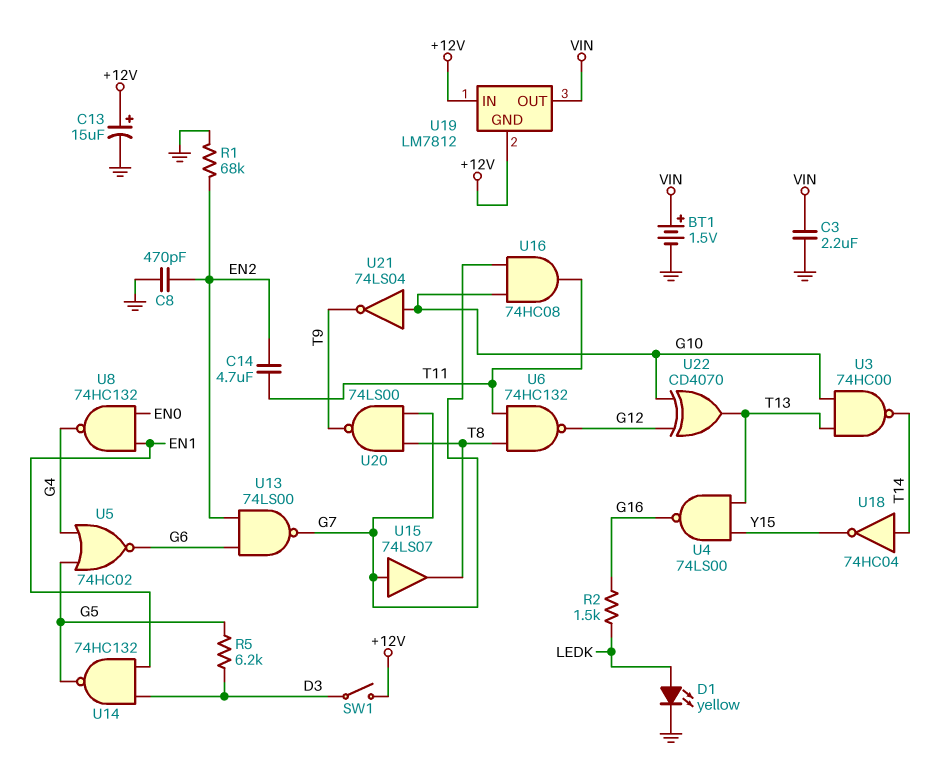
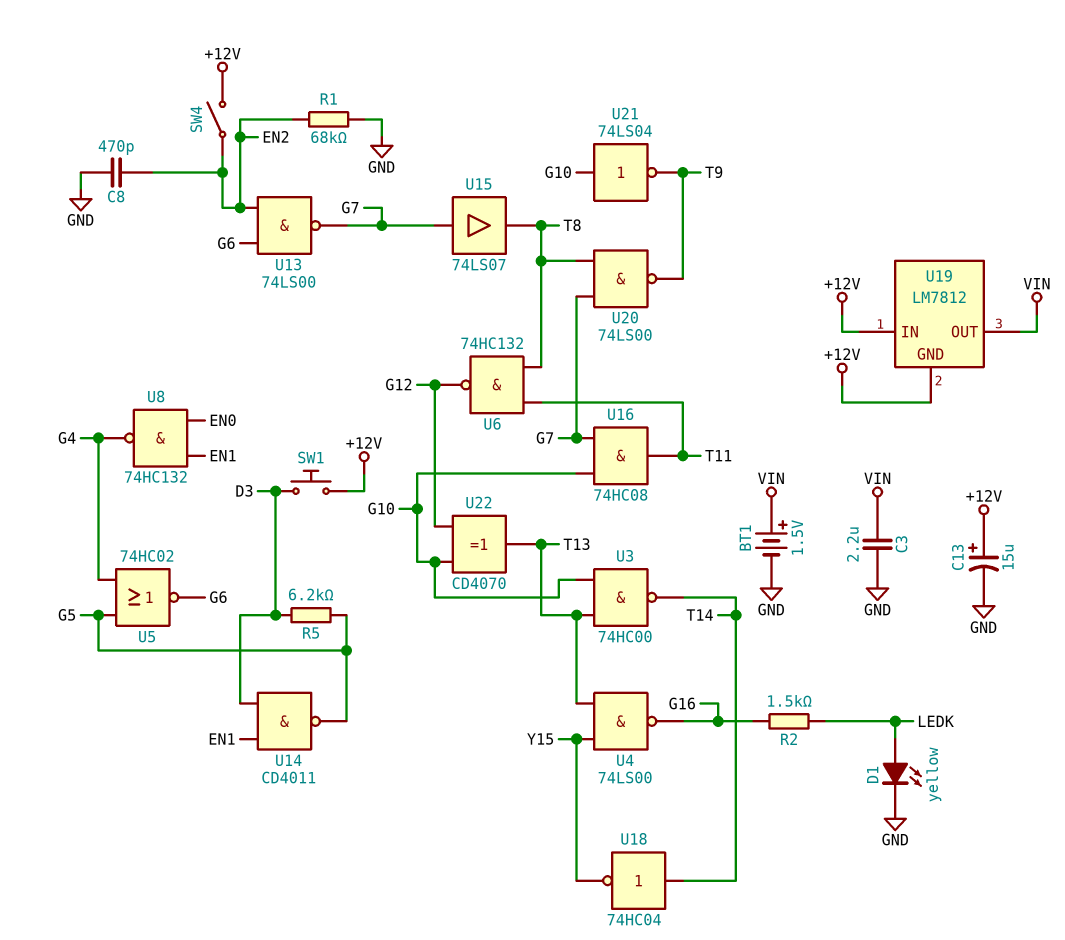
C14: 4.7uF (EN2, T11) -> none
SW1: switch (+12V, D3) -> button (+12V, D3)
SW4: none -> switch (+12V, EN2)
U14: NAND 74HC132 (in D3, in EN1, out G5) -> NAND CD4011 (in D3, in EN1, out G5)

